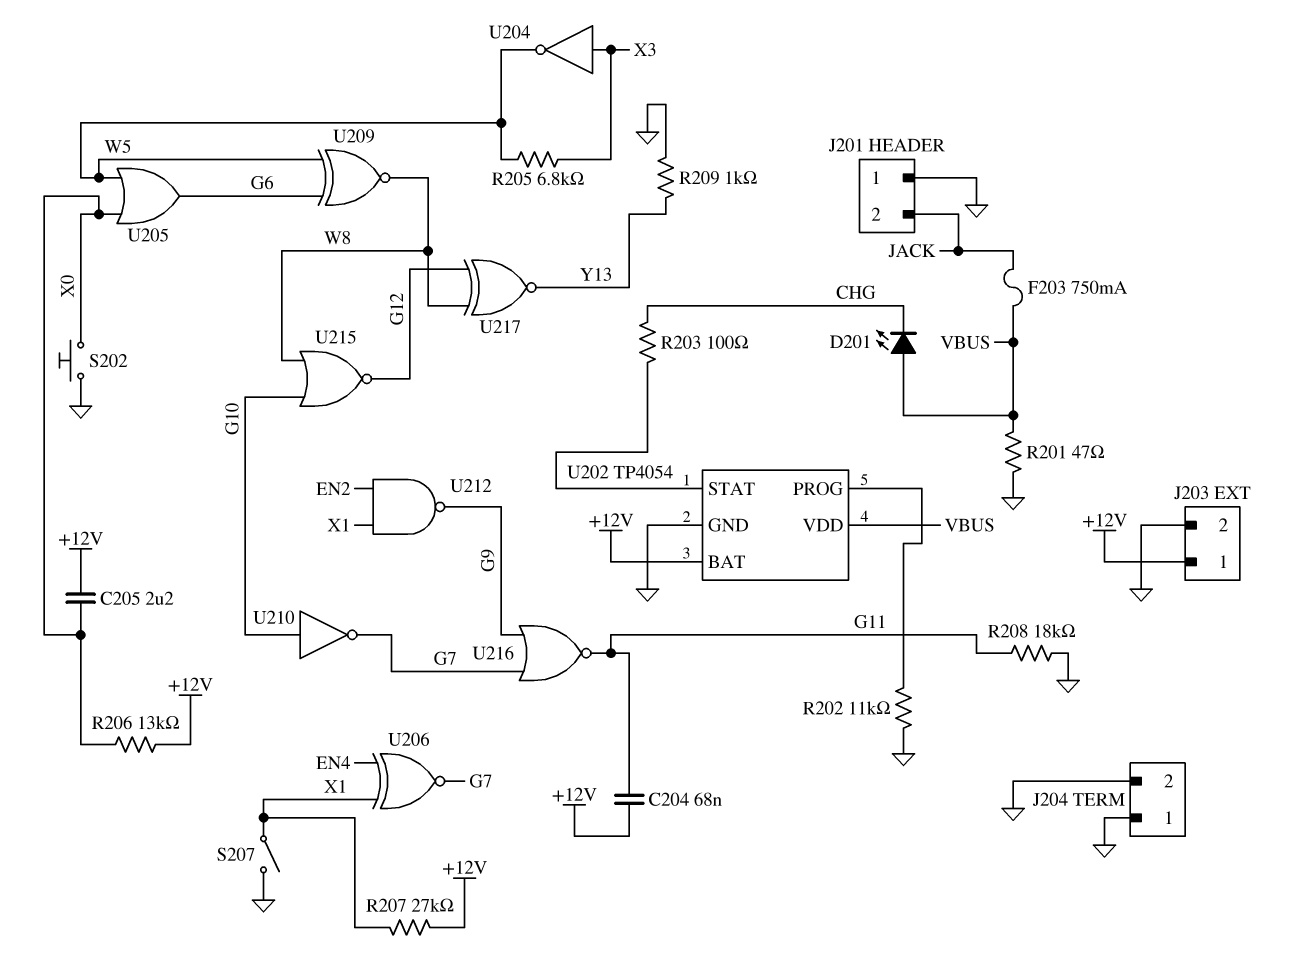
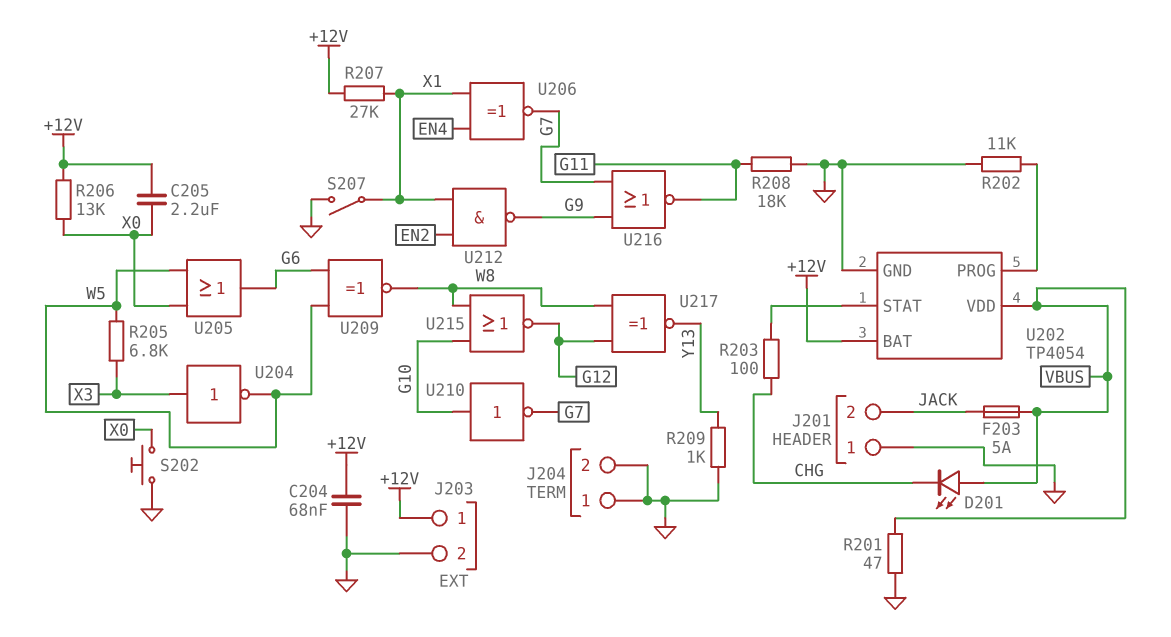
C204: 68nF (+12V, G11) -> 68nF (+12V, GND)
F203: 750mA (JACK, VBUS) -> 5A (JACK, VBUS)

